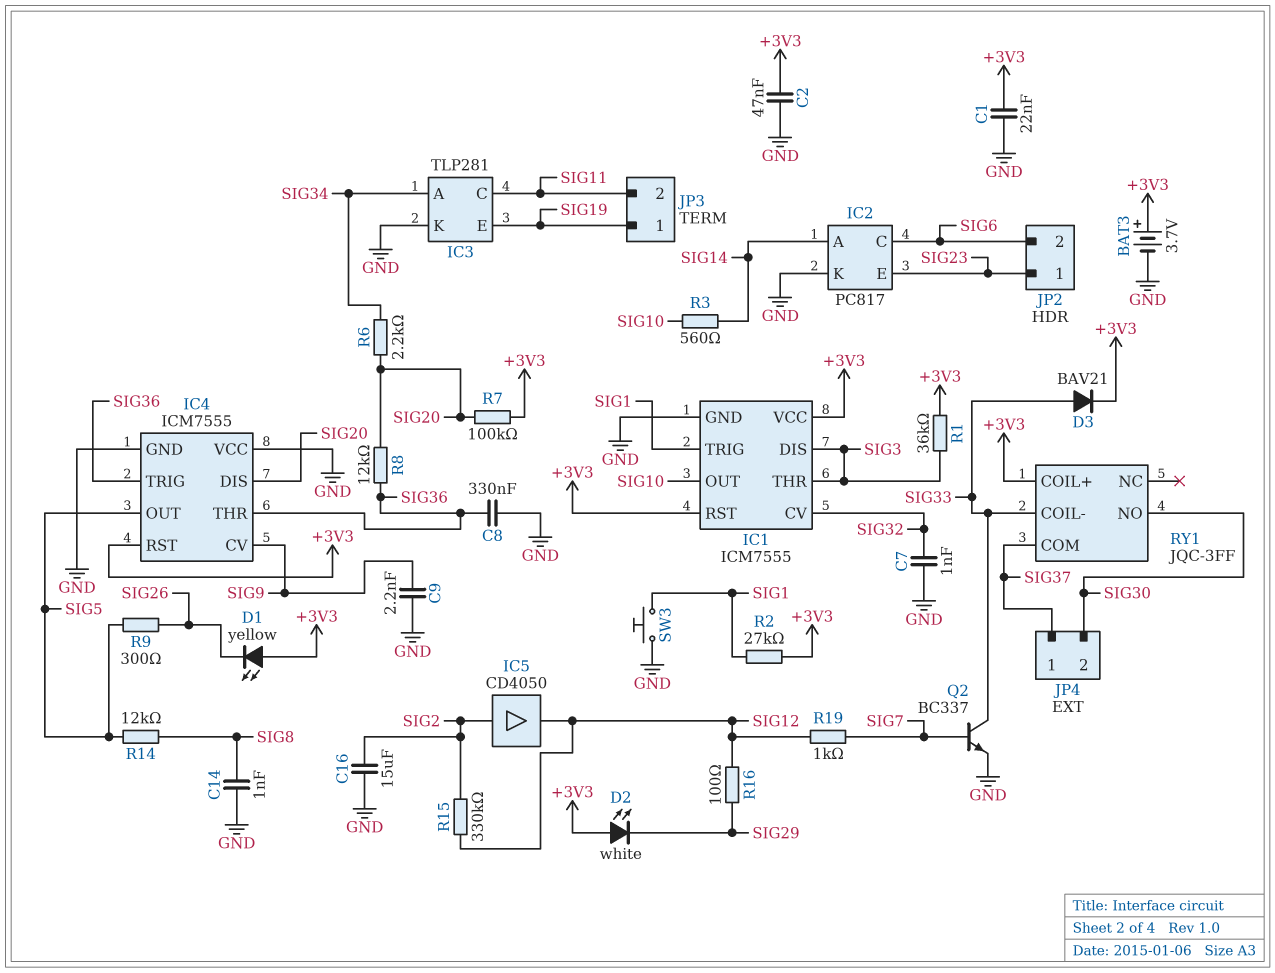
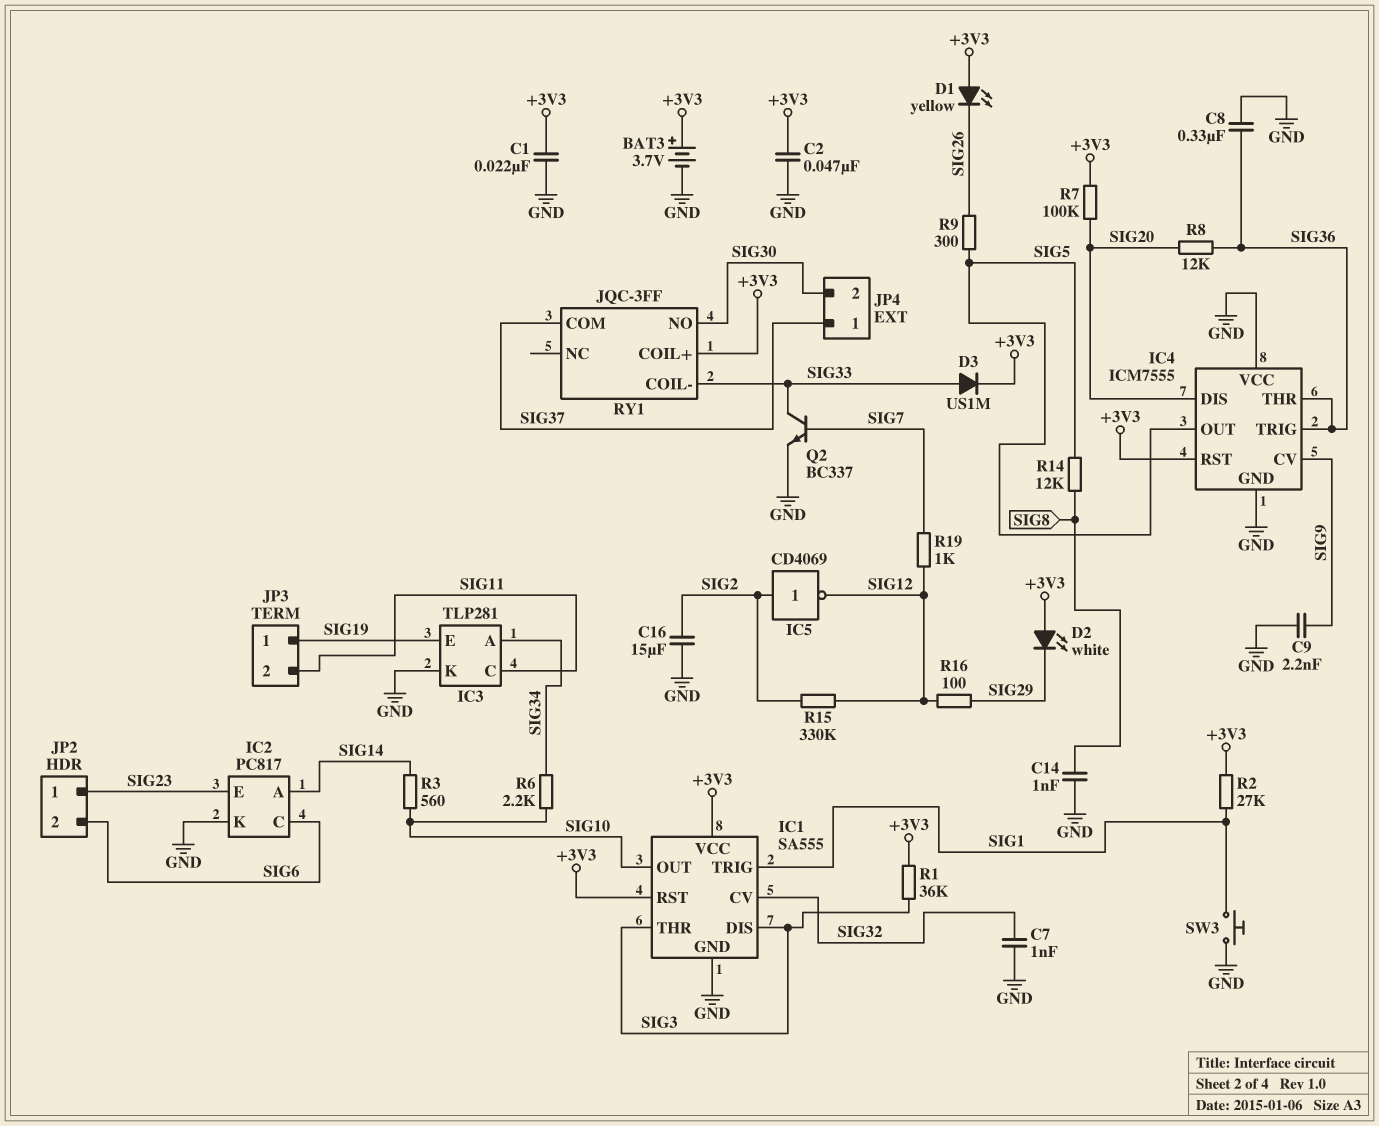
D3: diode BAV21 (A SIG33, K +3V3) -> diode US1M (A SIG33, K +3V3)
IC1: ICM7555 -> SA555
IC5: buffer CD4050 (in SIG2, out SIG12) -> NOT CD4069 (in SIG2, out SIG12)
R6: 2.2k (SIG20, SIG34) -> 2.2k (SIG10, SIG34)

